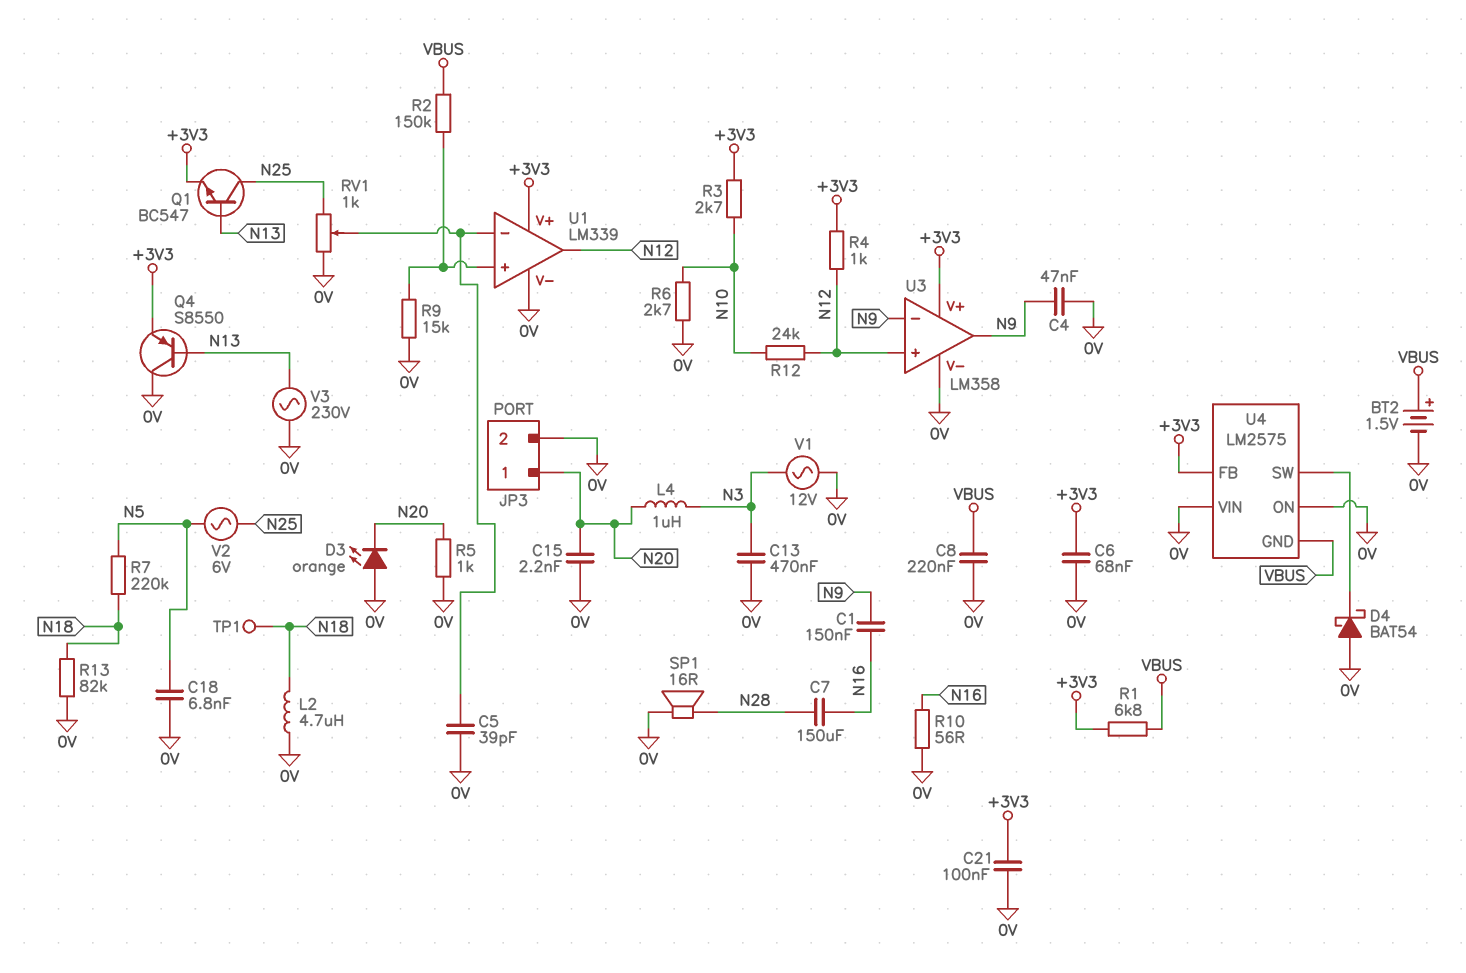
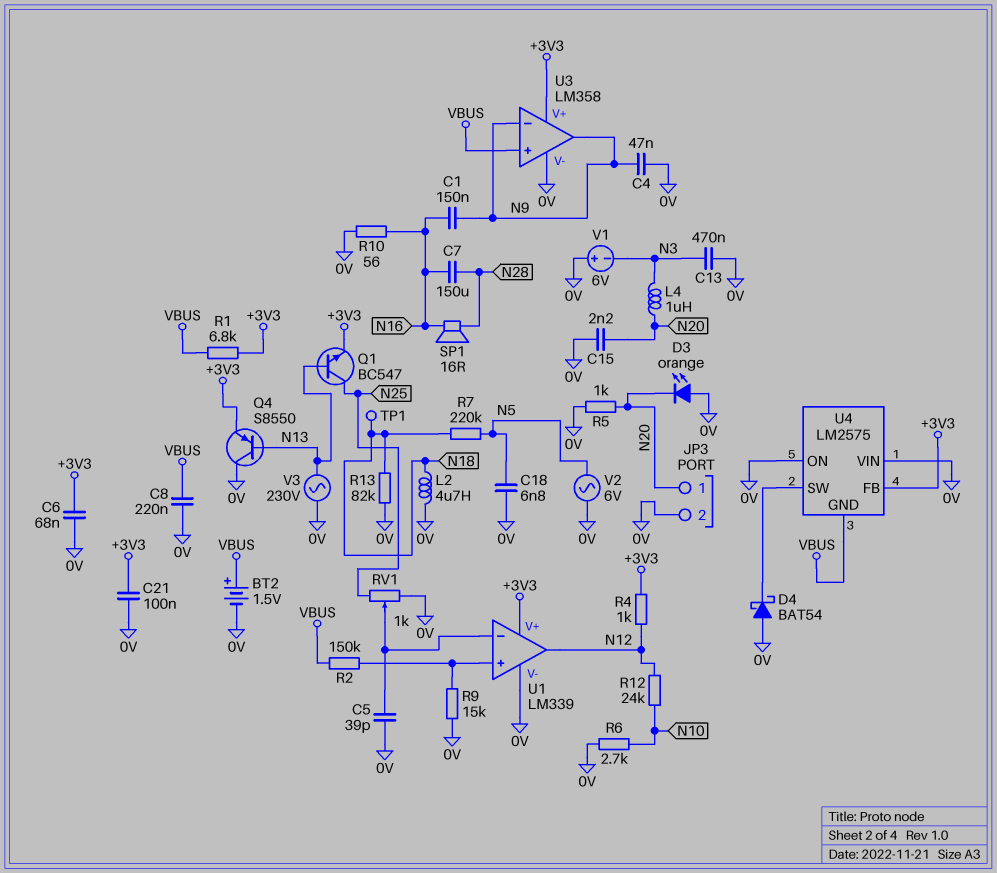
R3: 2.7k (+3V3, N10) -> none
SP1: speaker 16R (0V, N28) -> speaker 16R (N16, N28)
U3 pin in+: N12 -> VBUS
V1: AC 12V (0V, N3) -> 6V (plus 0V, minus N3)
V2: AC 6V (N5, N25) -> AC 6V (0V, N5)

